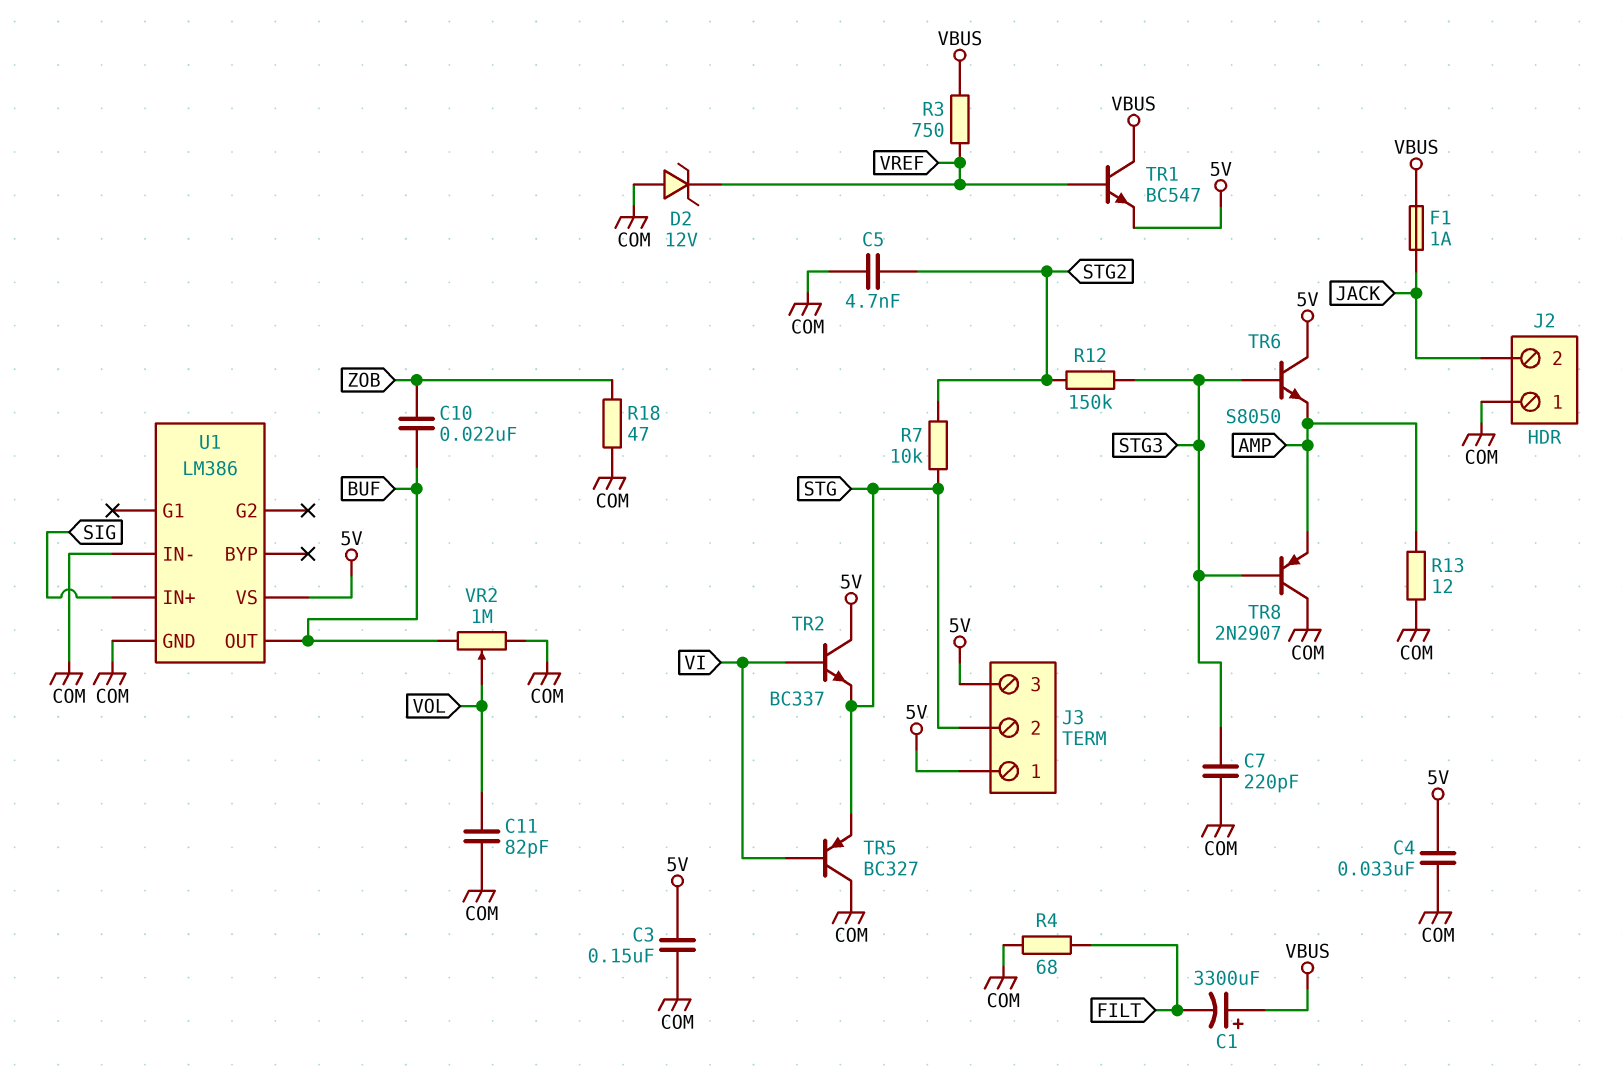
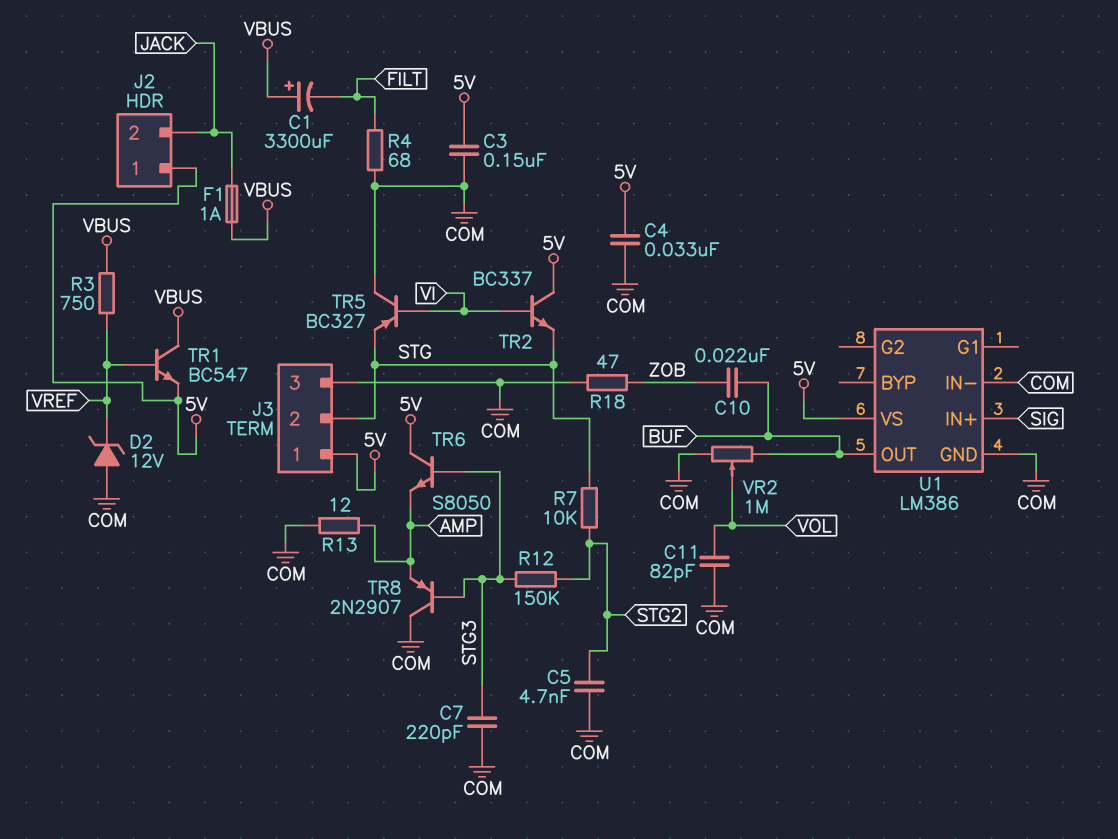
J2 pin 1: COM -> 5V
J3 pin 3: 5V -> COM

